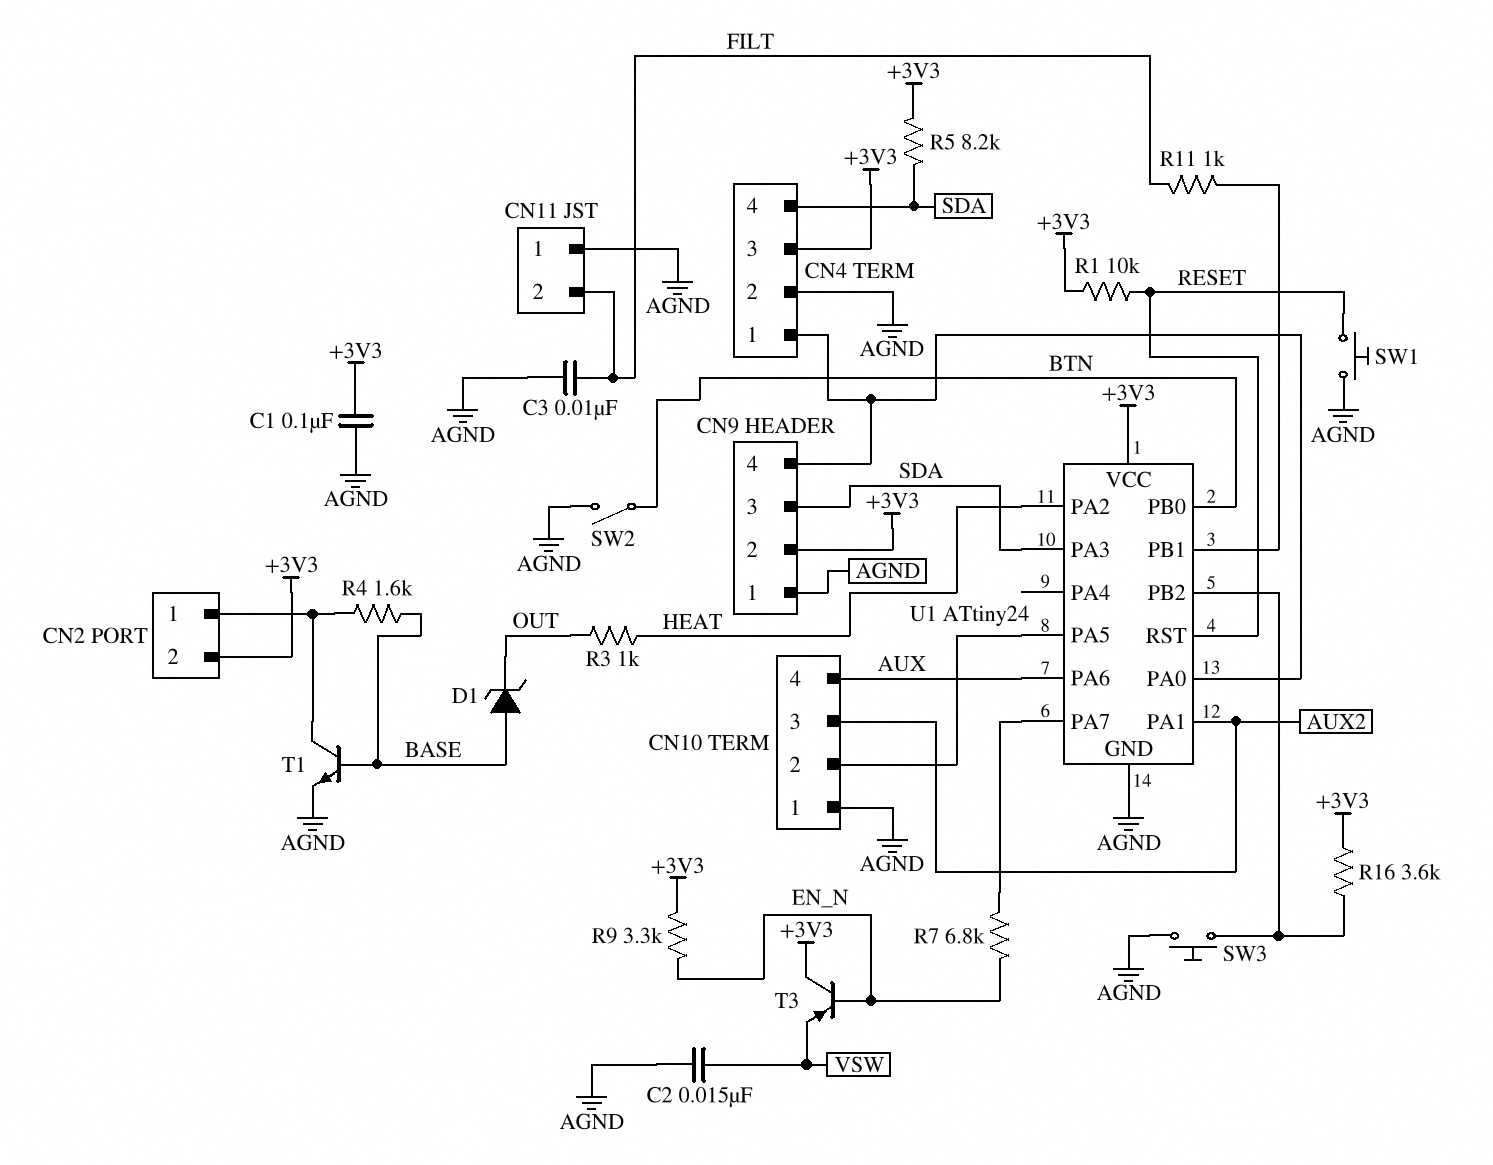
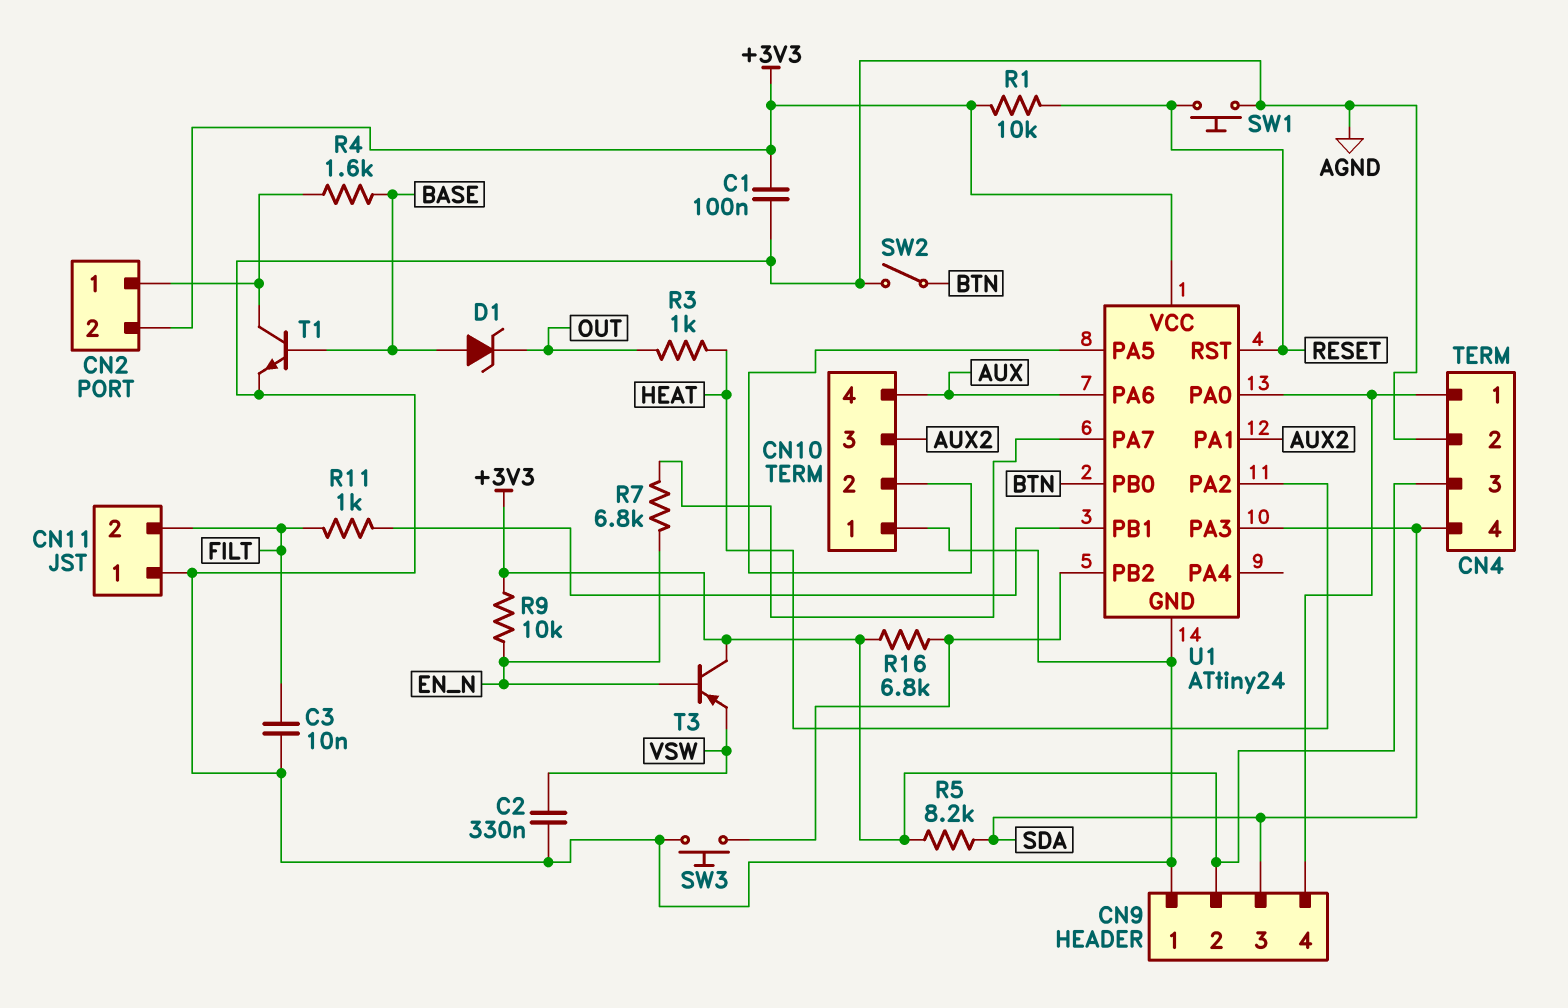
C2: 15nF (AGND, VSW) -> 330nF (AGND, VSW)
R9: 3.3k (+3V3, EN_N) -> 10k (+3V3, EN_N)
R16: 3.6k (+3V3, U1/PB2) -> 6.8k (+3V3, U1/PB2)

